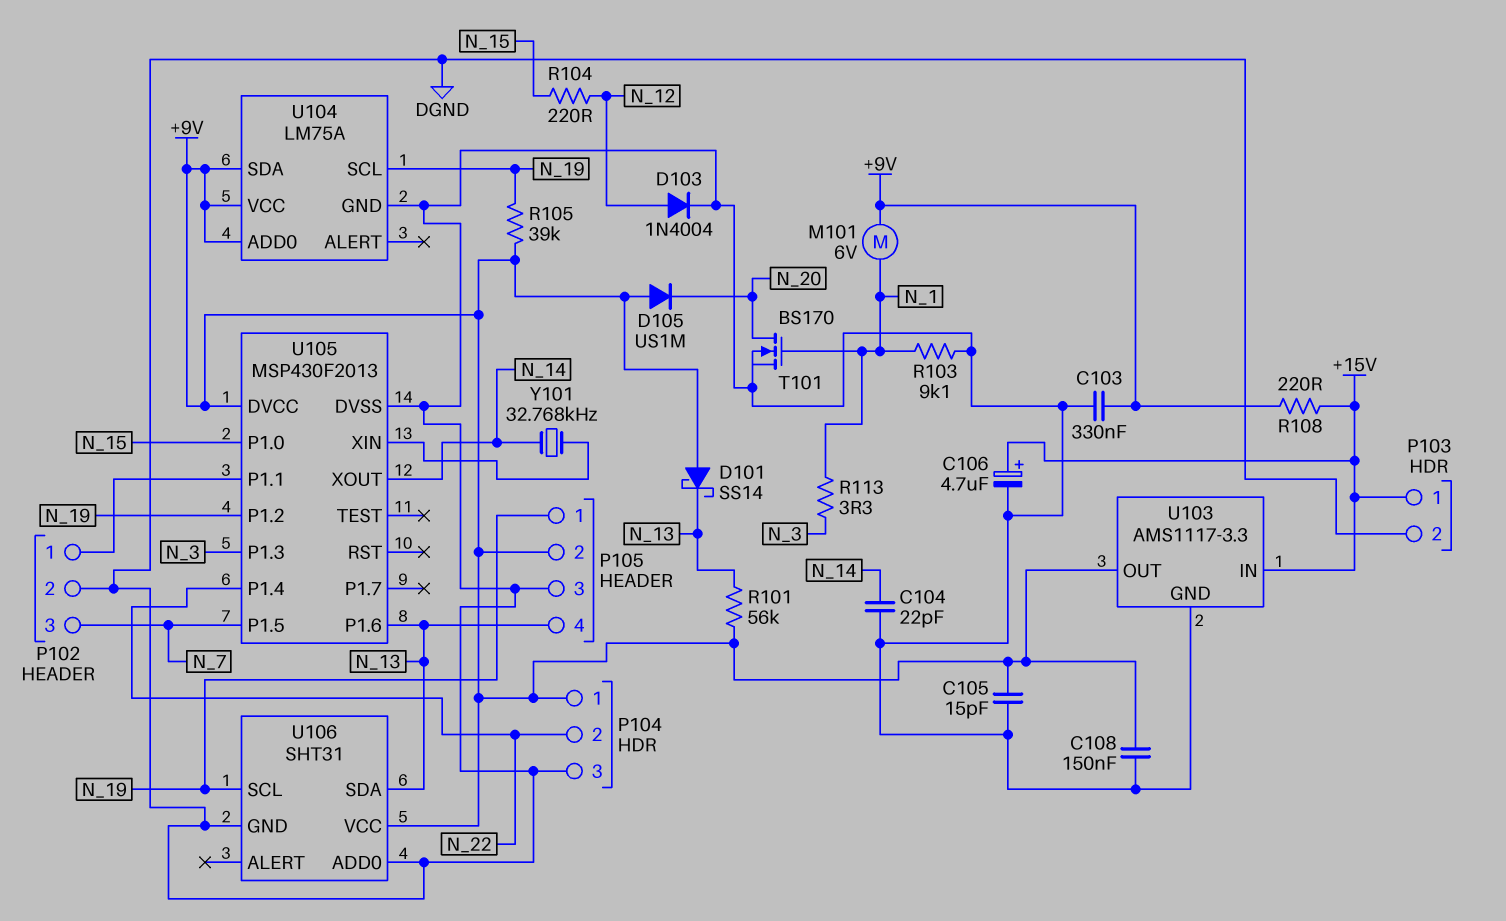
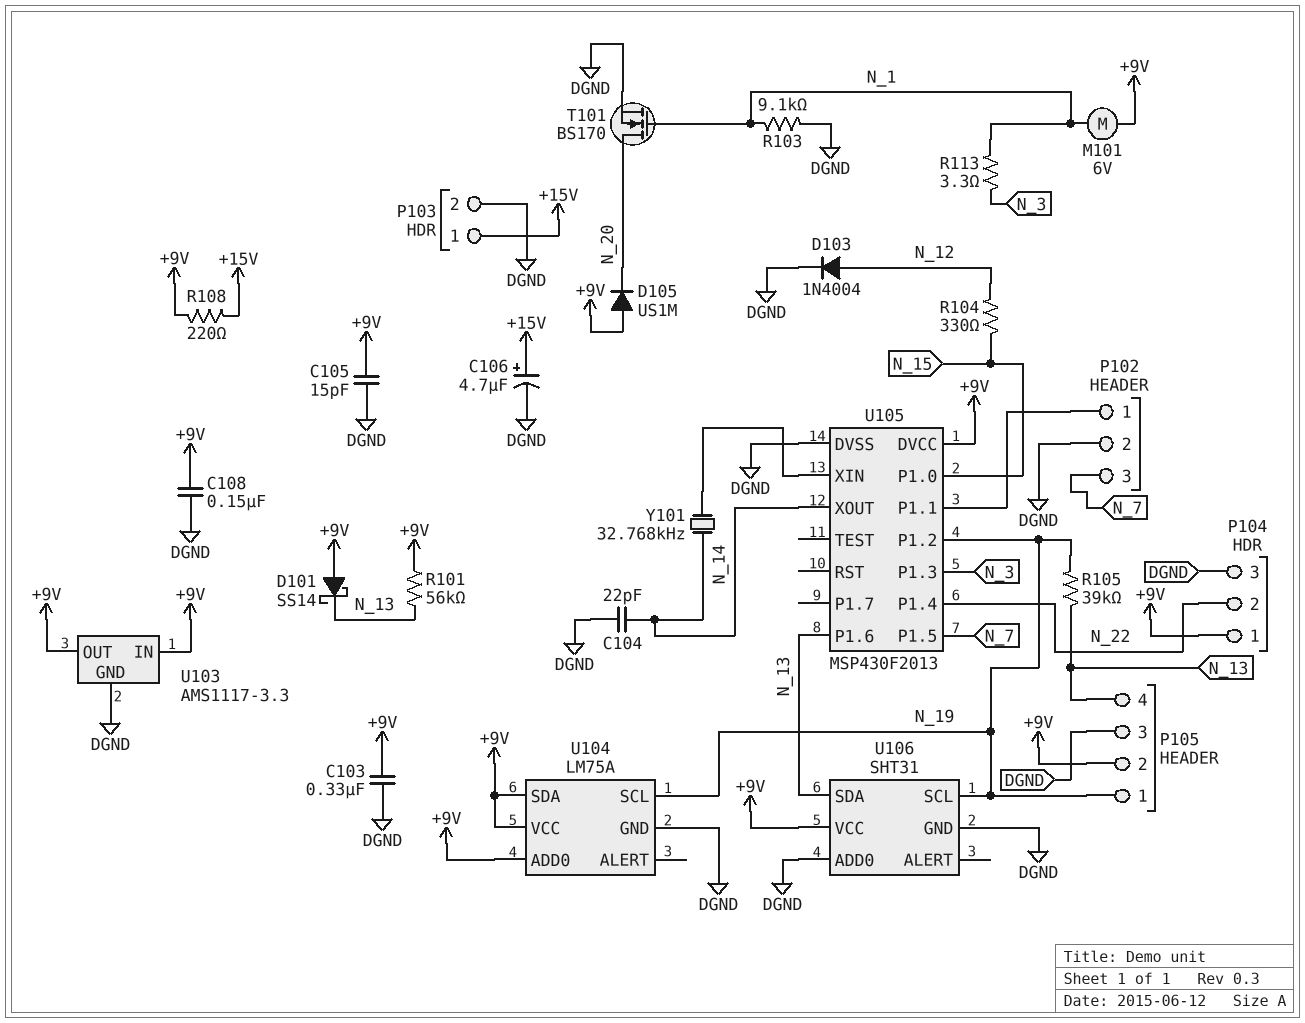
R104: 220 (N_12, N_15) -> 330 (N_12, N_15)
R105: 39k (+9V, N_19) -> 39k (N_13, N_19)
U103 pin IN: +15V -> +9V

